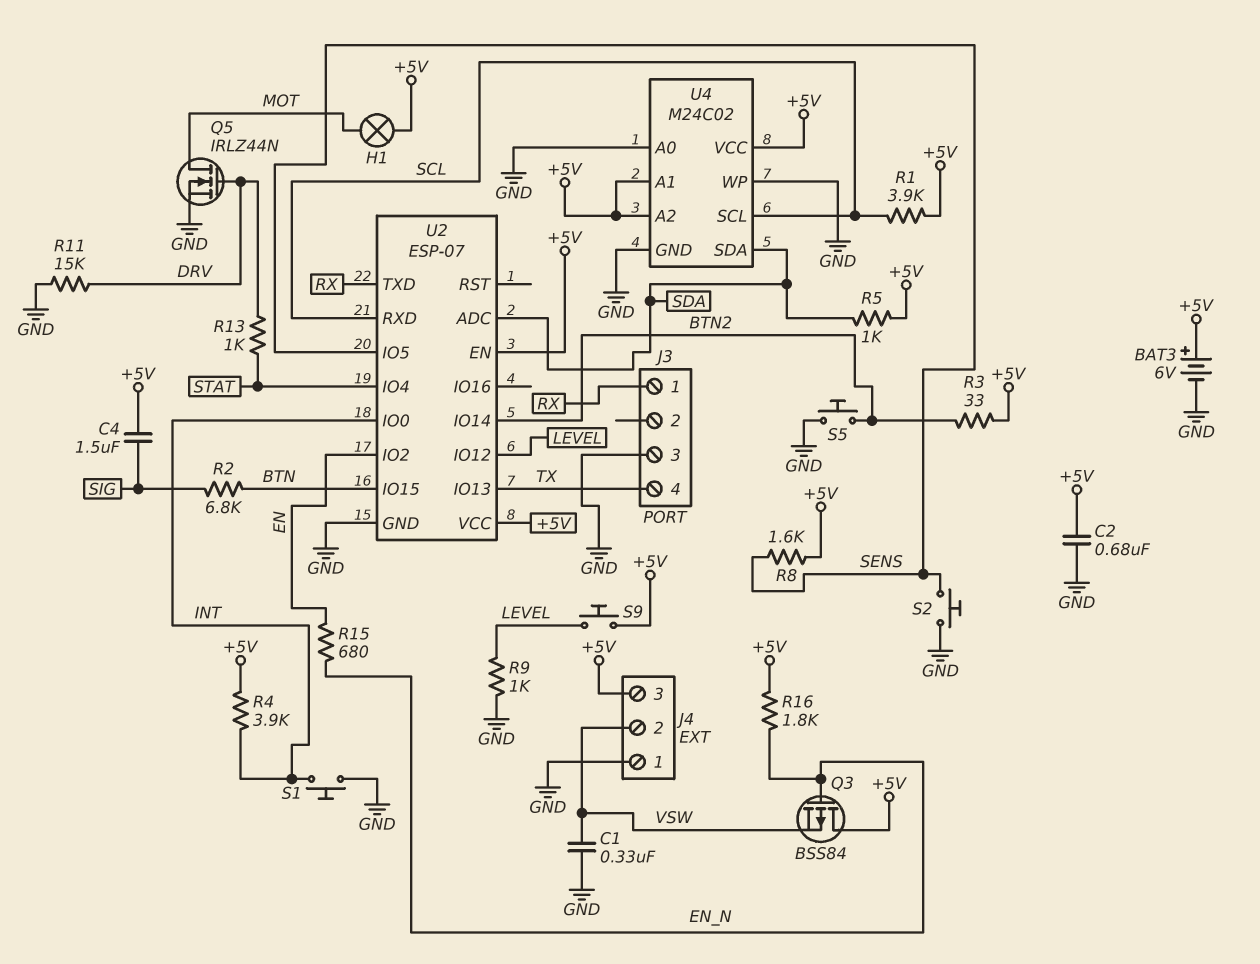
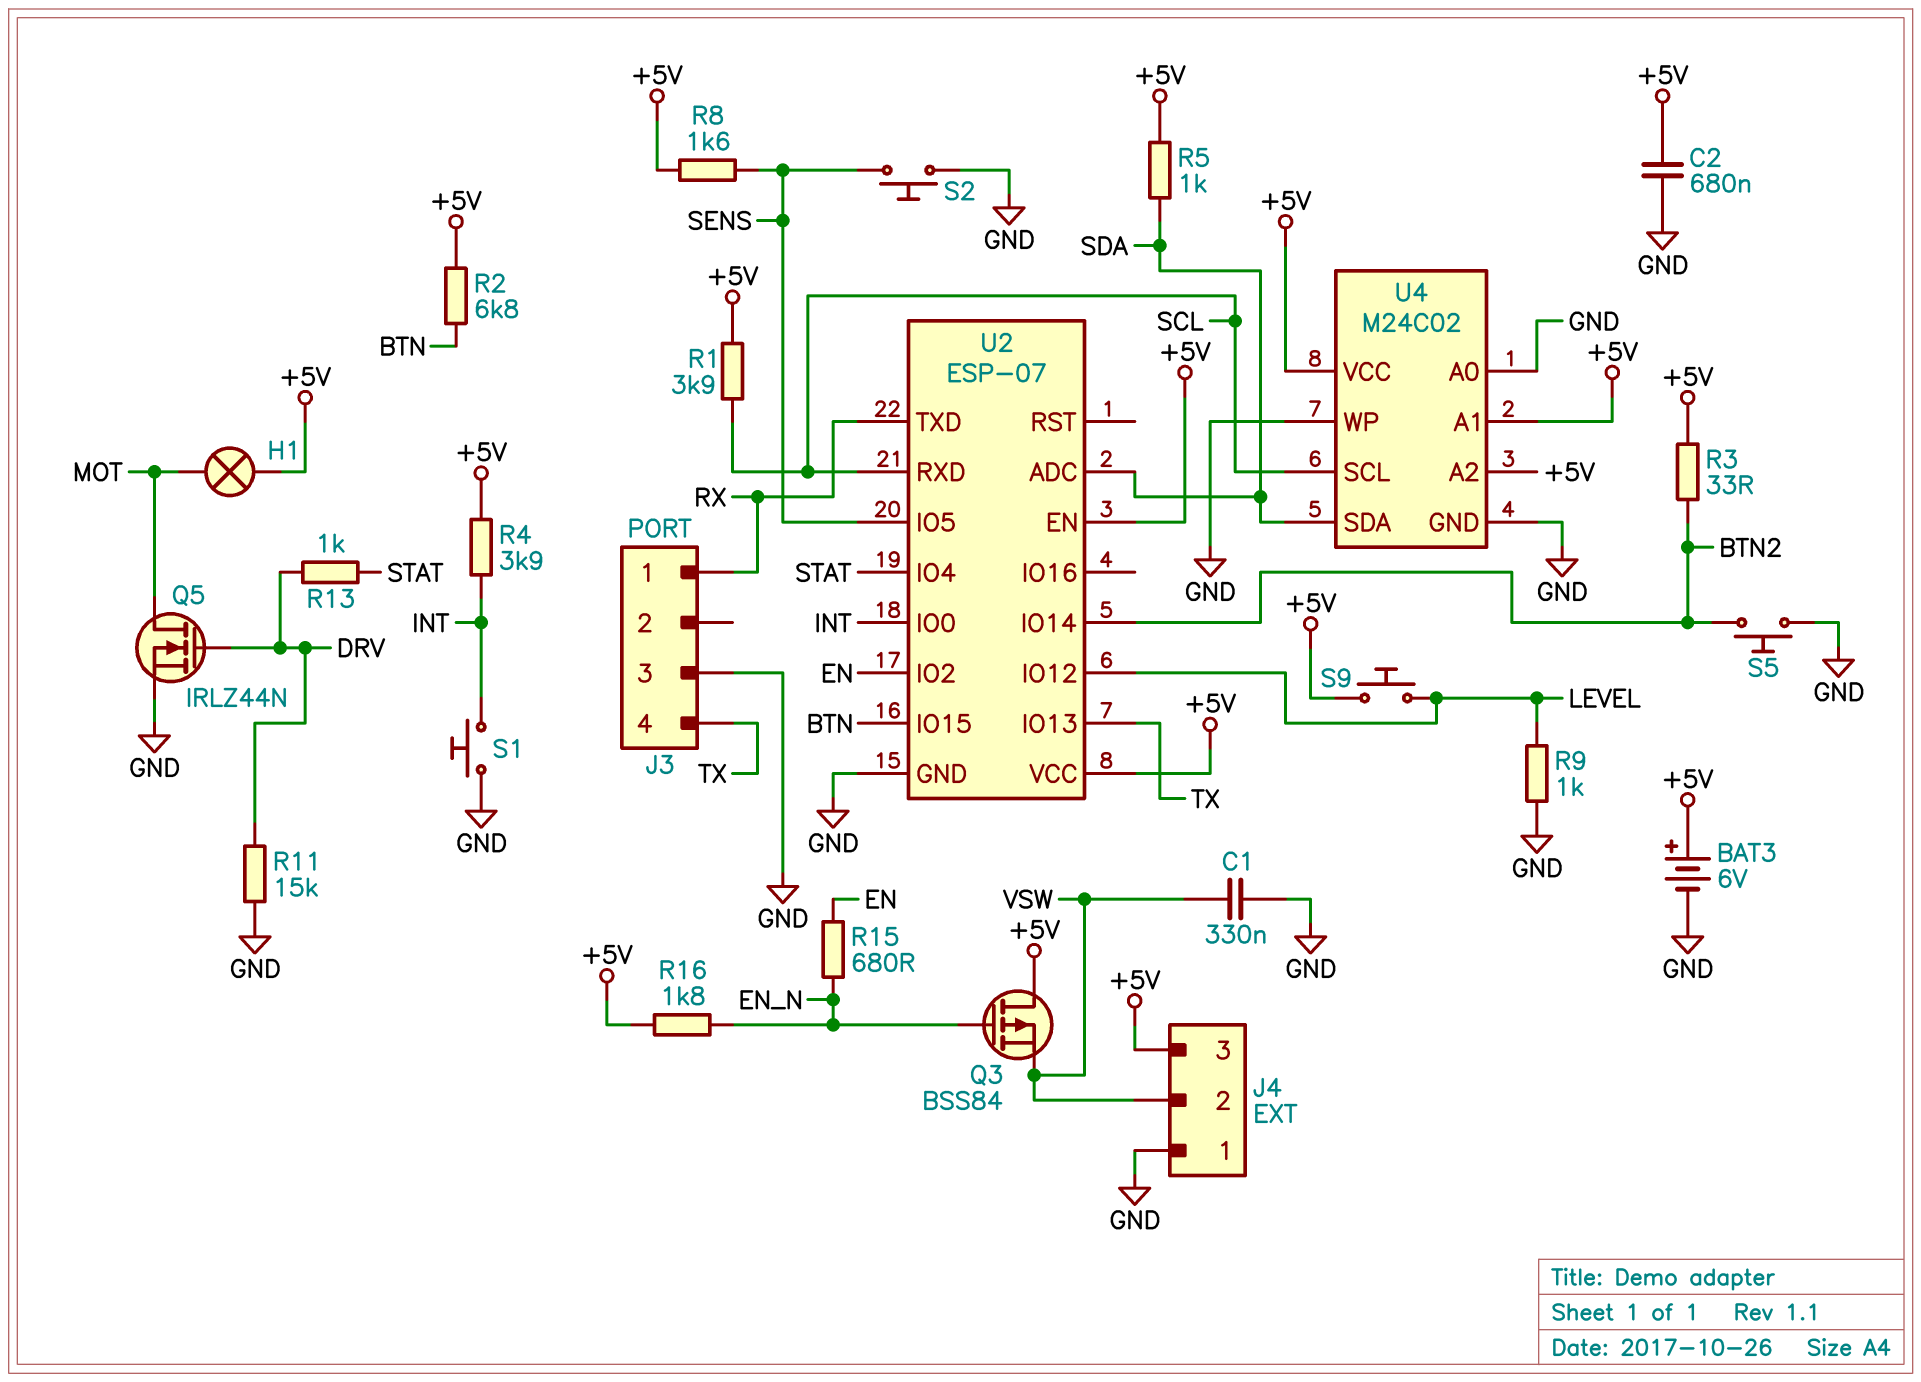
C4: 1.5uF (+5V, SIG) -> none
R2: 6.8k (BTN, SIG) -> 6.8k (+5V, BTN)

